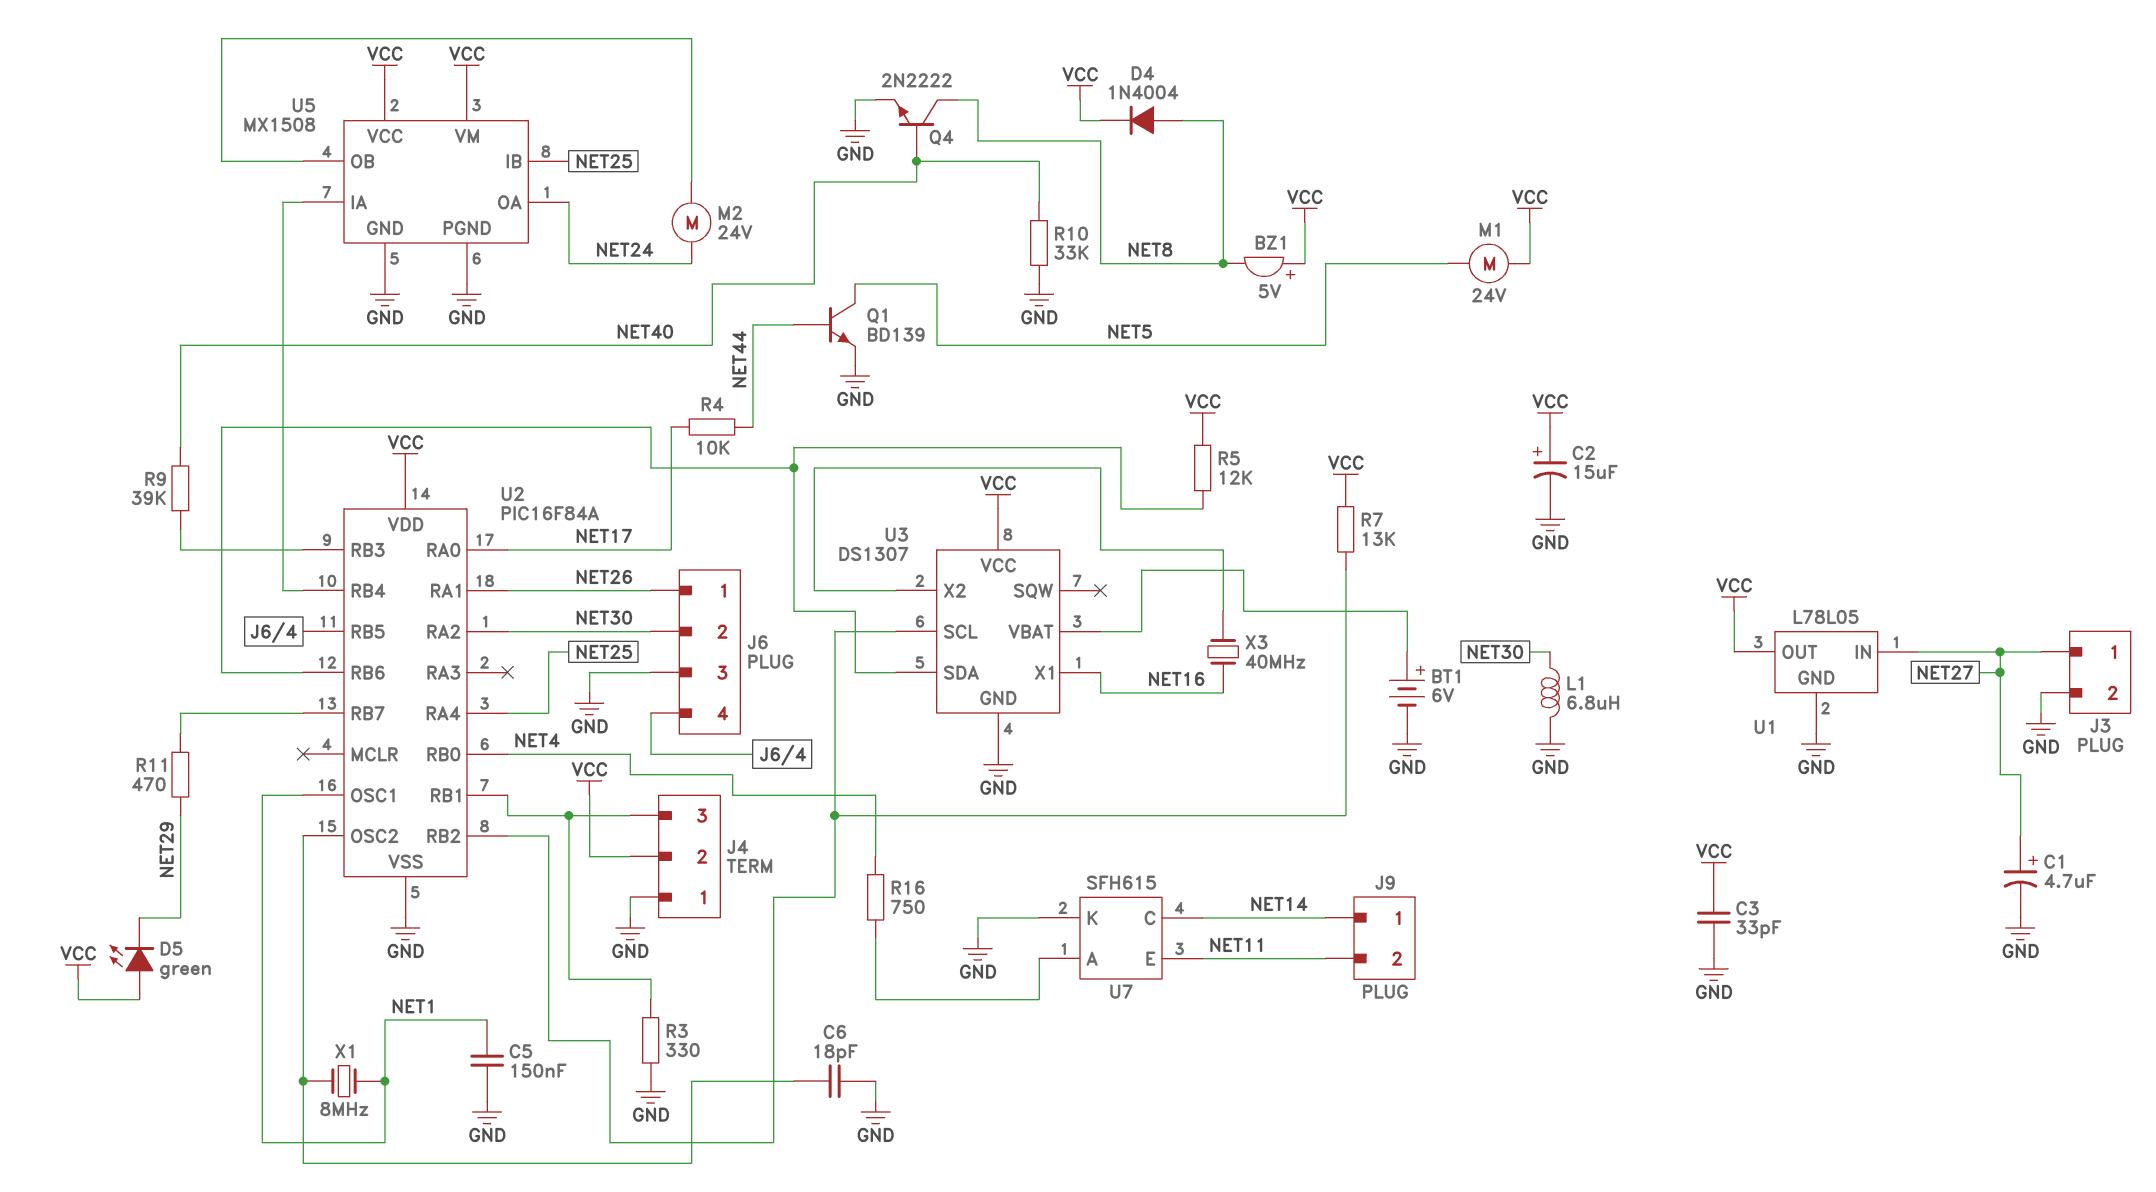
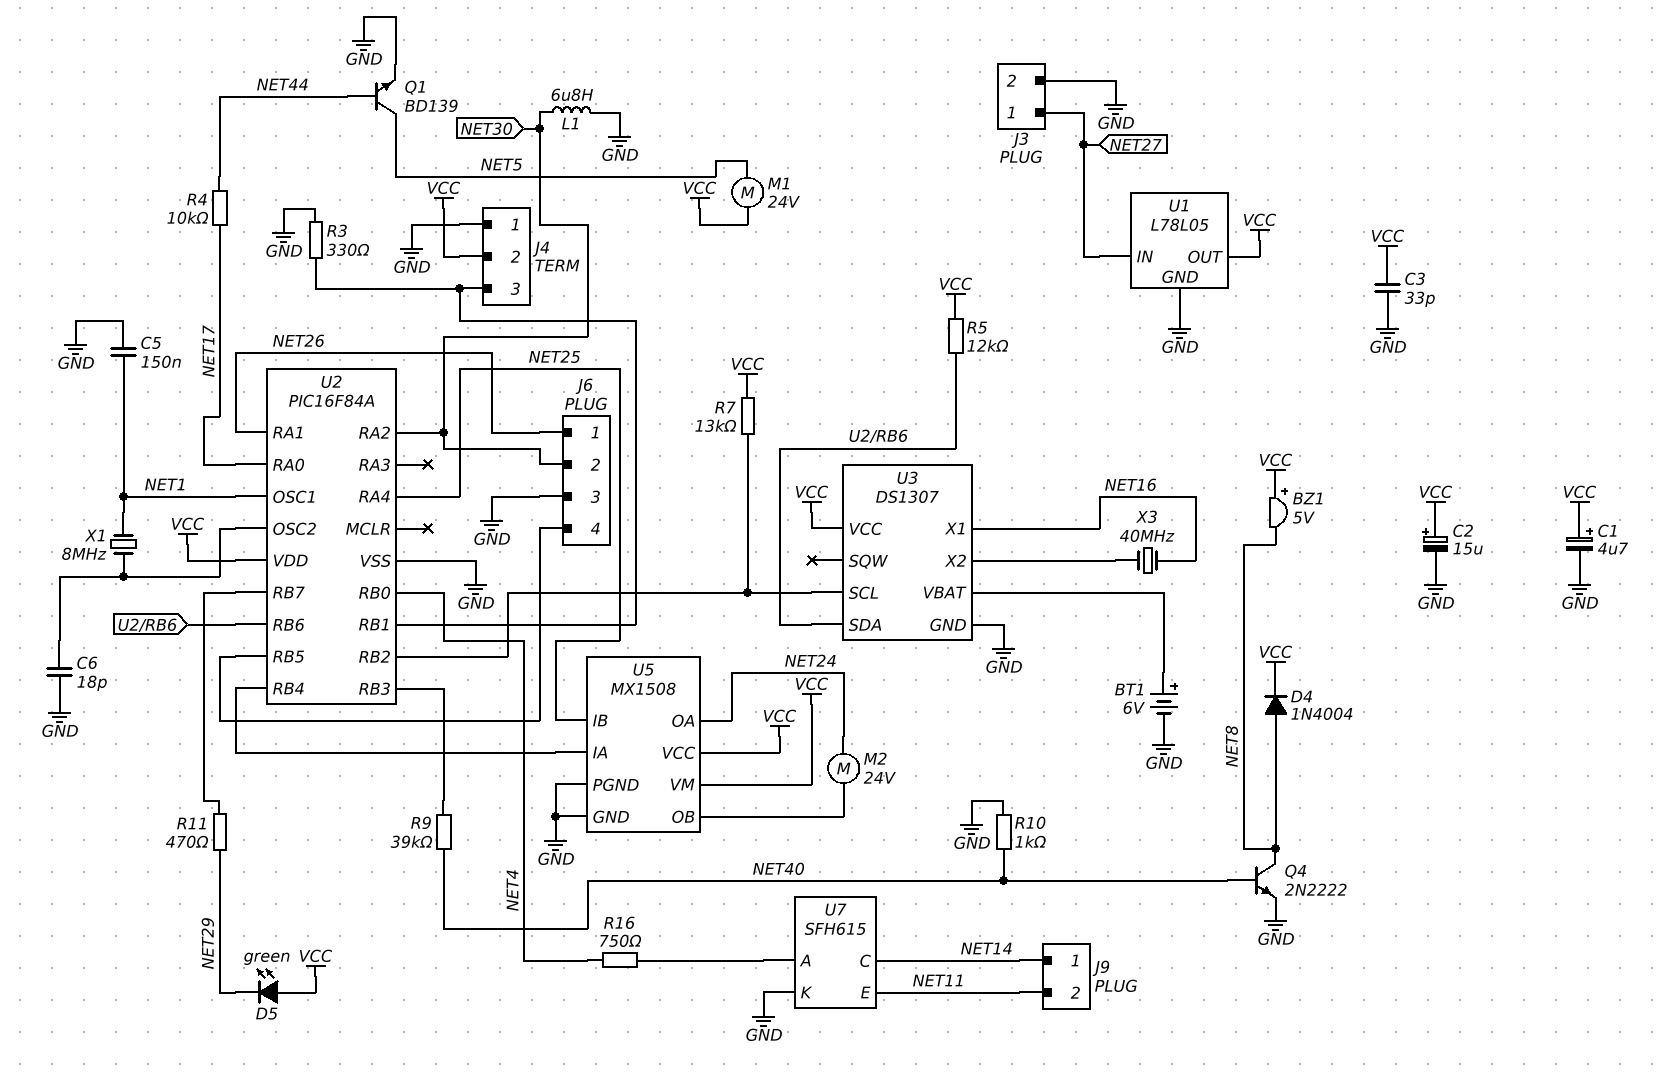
C1: 4.7uF (plus NET27, minus GND) -> 4.7uF (plus VCC, minus GND)
R10: 33k (GND, NET40) -> 1k (GND, NET40)

